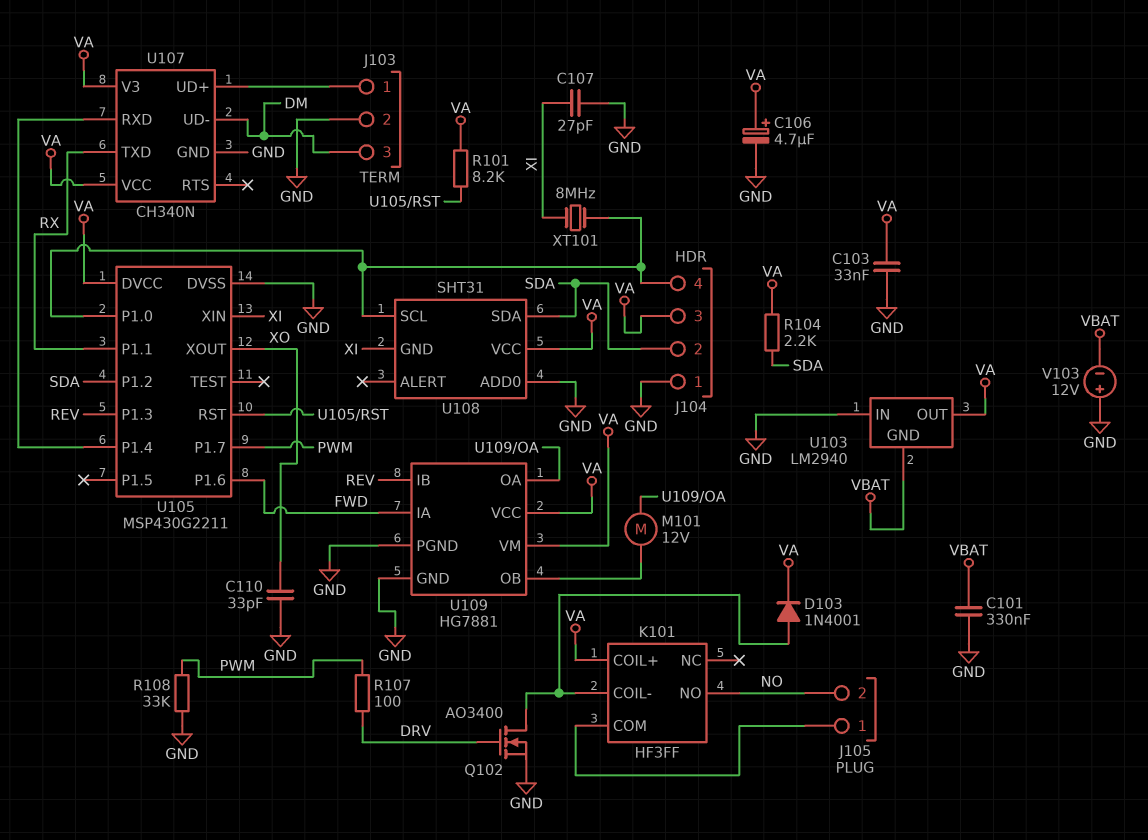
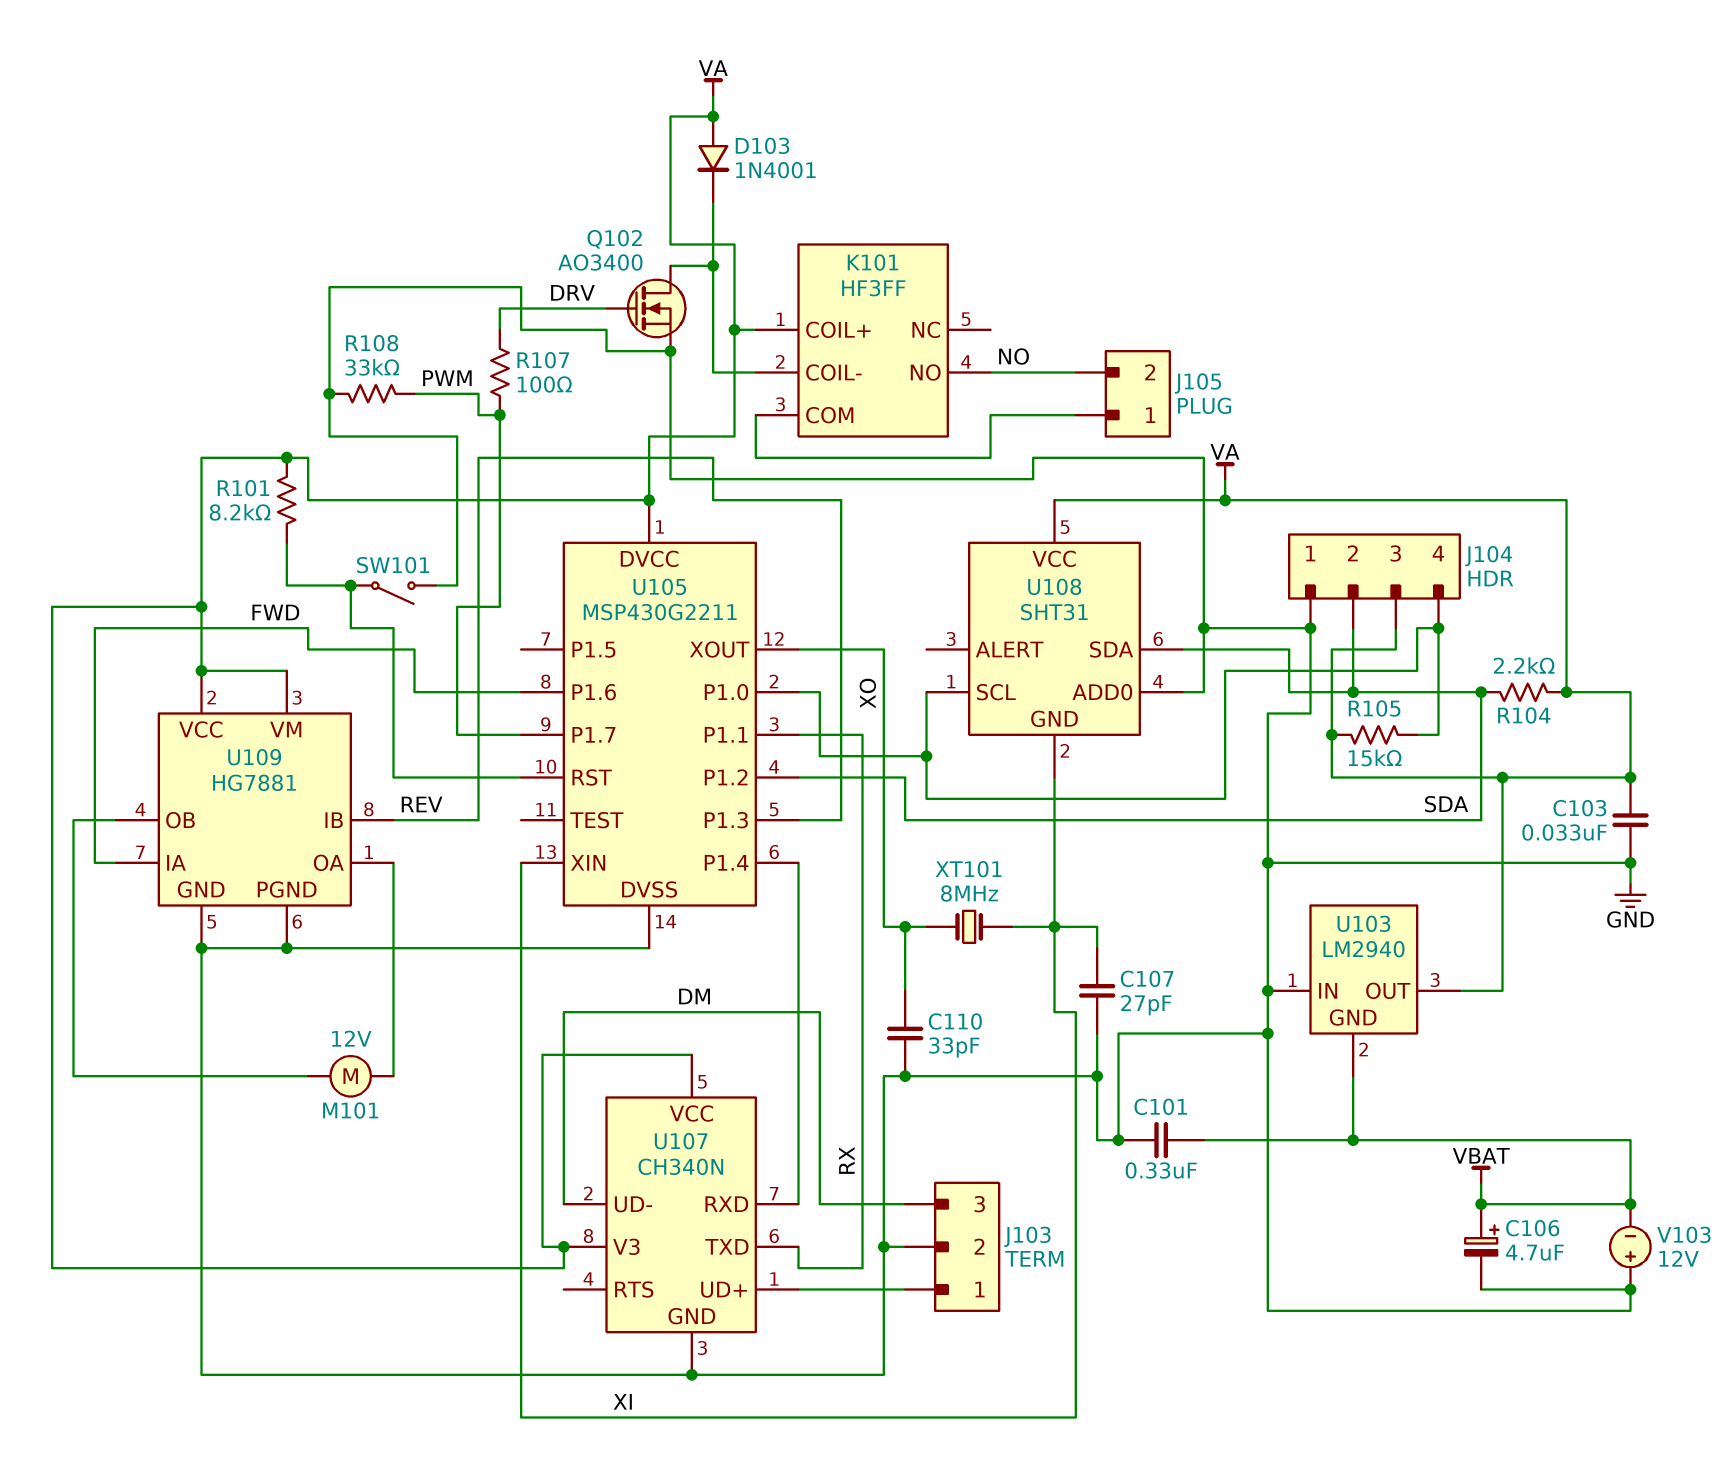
C106: 4.7uF (plus VA, minus GND) -> 4.7uF (plus VBAT, minus GND)
D103: diode 1N4001 (A K101/COIL-, K VA) -> diode 1N4001 (A VA, K K101/COIL-)
R105: none -> 15k (J104/4, VA)
SW101: none -> switch (GND, U105/RST)
XT101: 8MHz (J104/4, XI) -> 8MHz (XI, XO)

